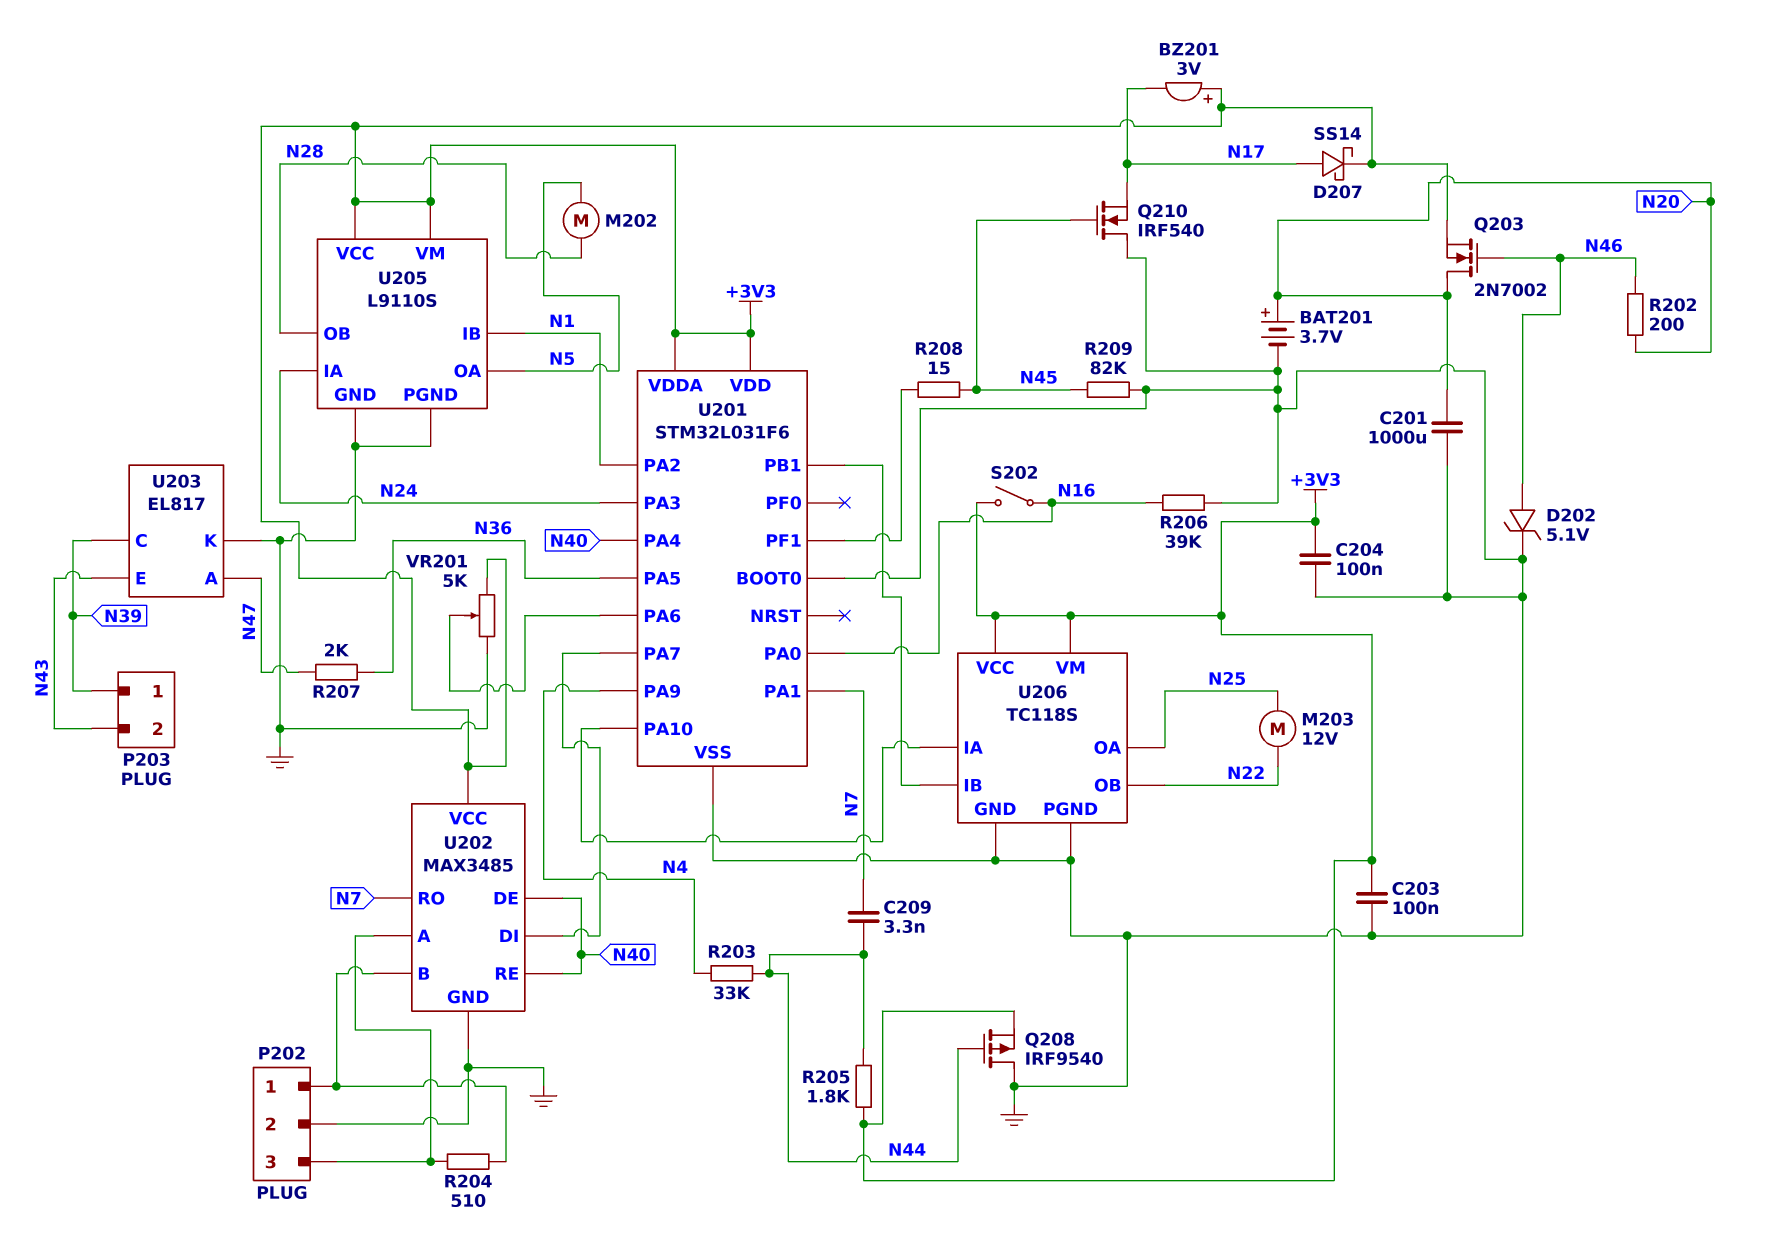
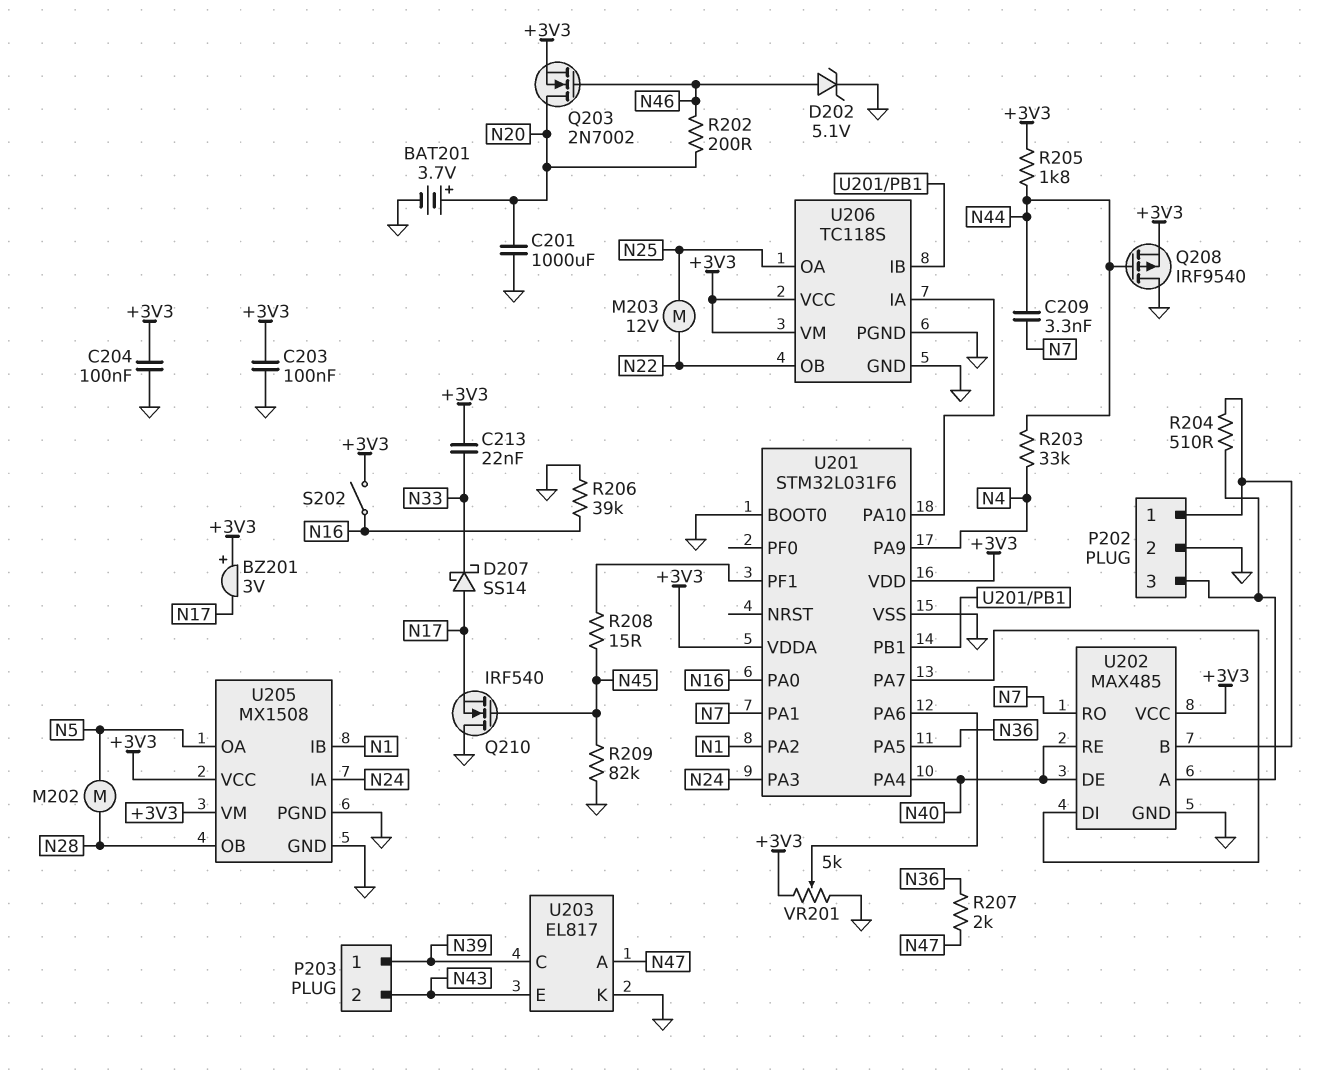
C213: none -> 22nF (+3V3, N33)
D207: schottky SS14 (A N17, K +3V3) -> schottky SS14 (A N17, K N33)
U202: MAX3485 -> MAX485
U205: L9110S -> MX1508

